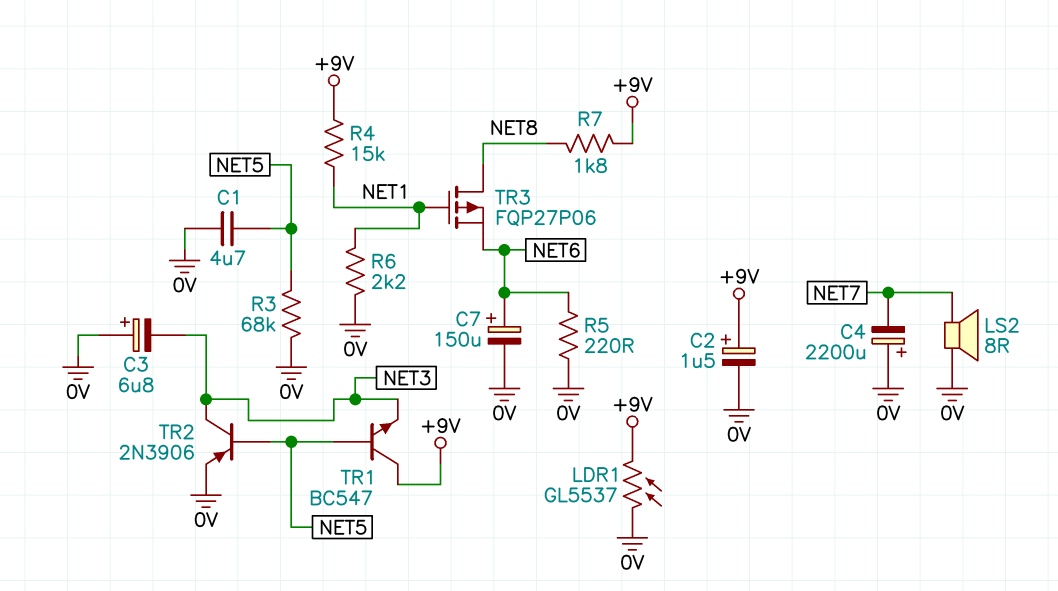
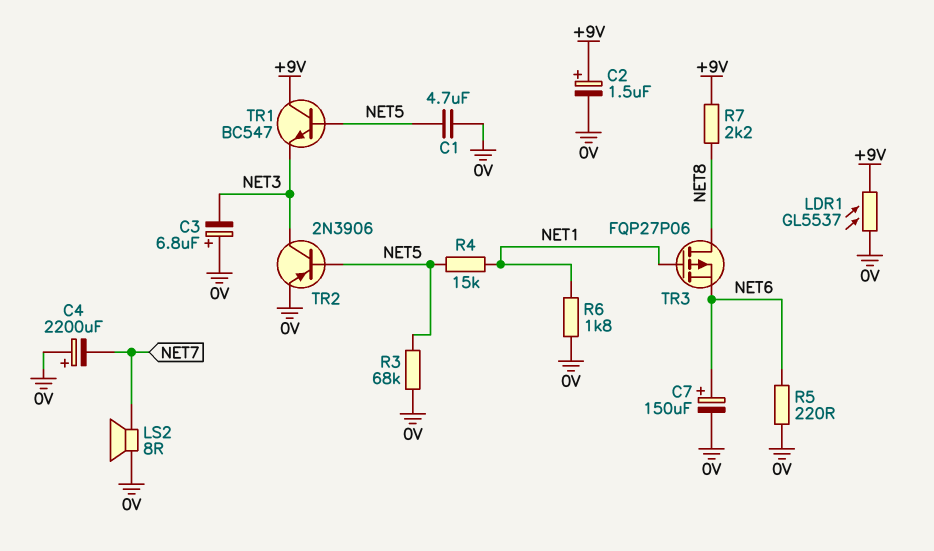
R4: 15k (+9V, NET1) -> 15k (NET1, NET5)
R6: 2.2k (0V, NET1) -> 1.8k (0V, NET1)
R7: 1.8k (+9V, NET8) -> 2.2k (+9V, NET8)

